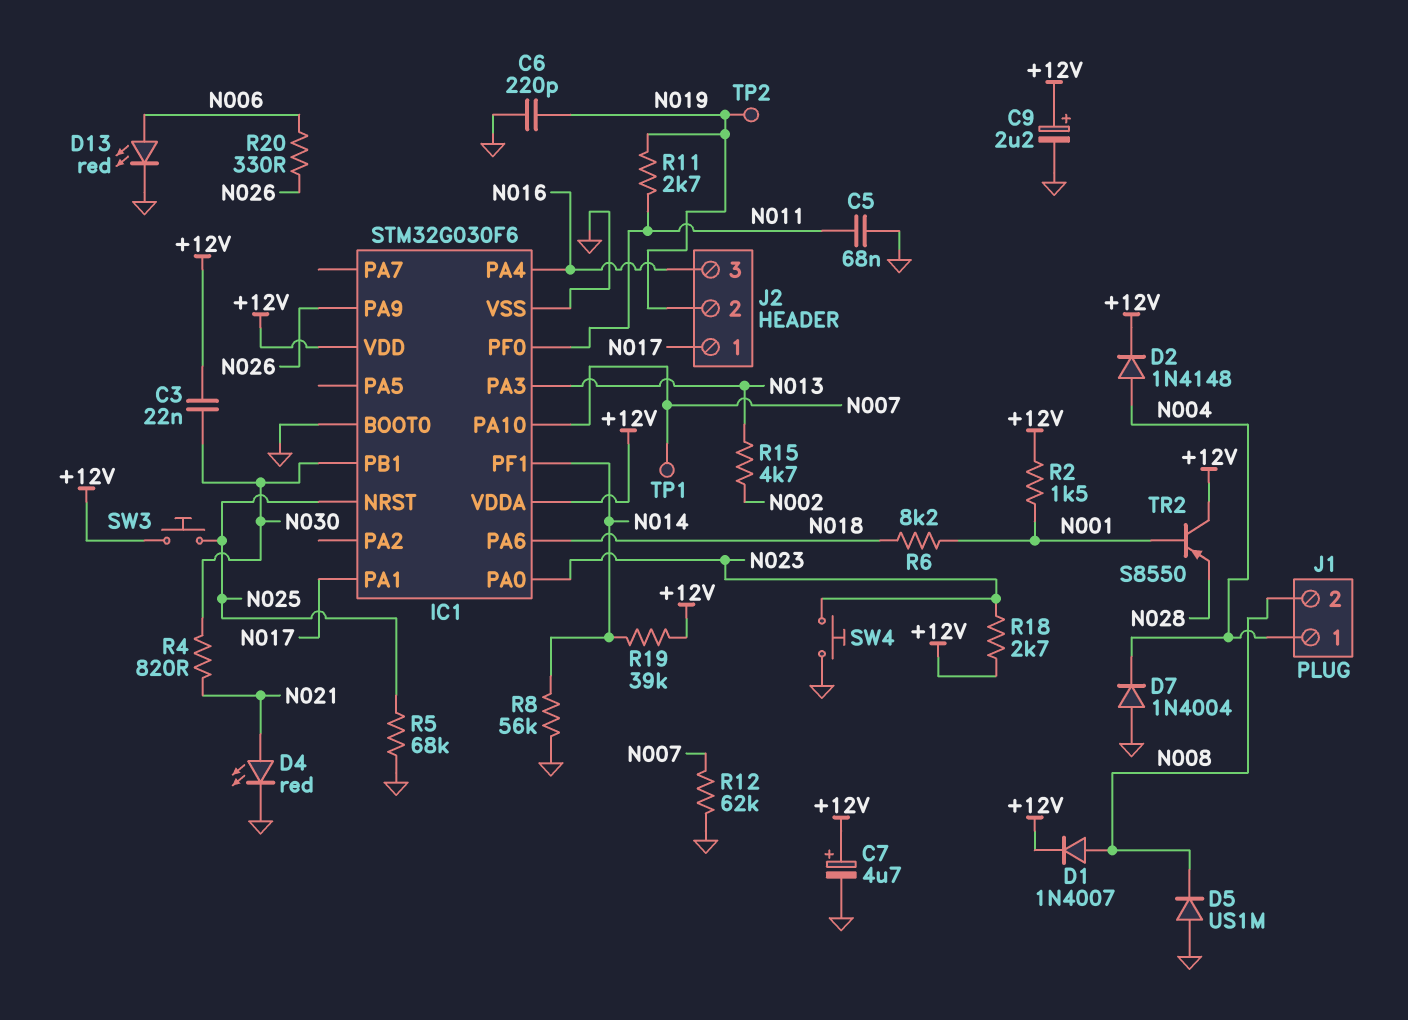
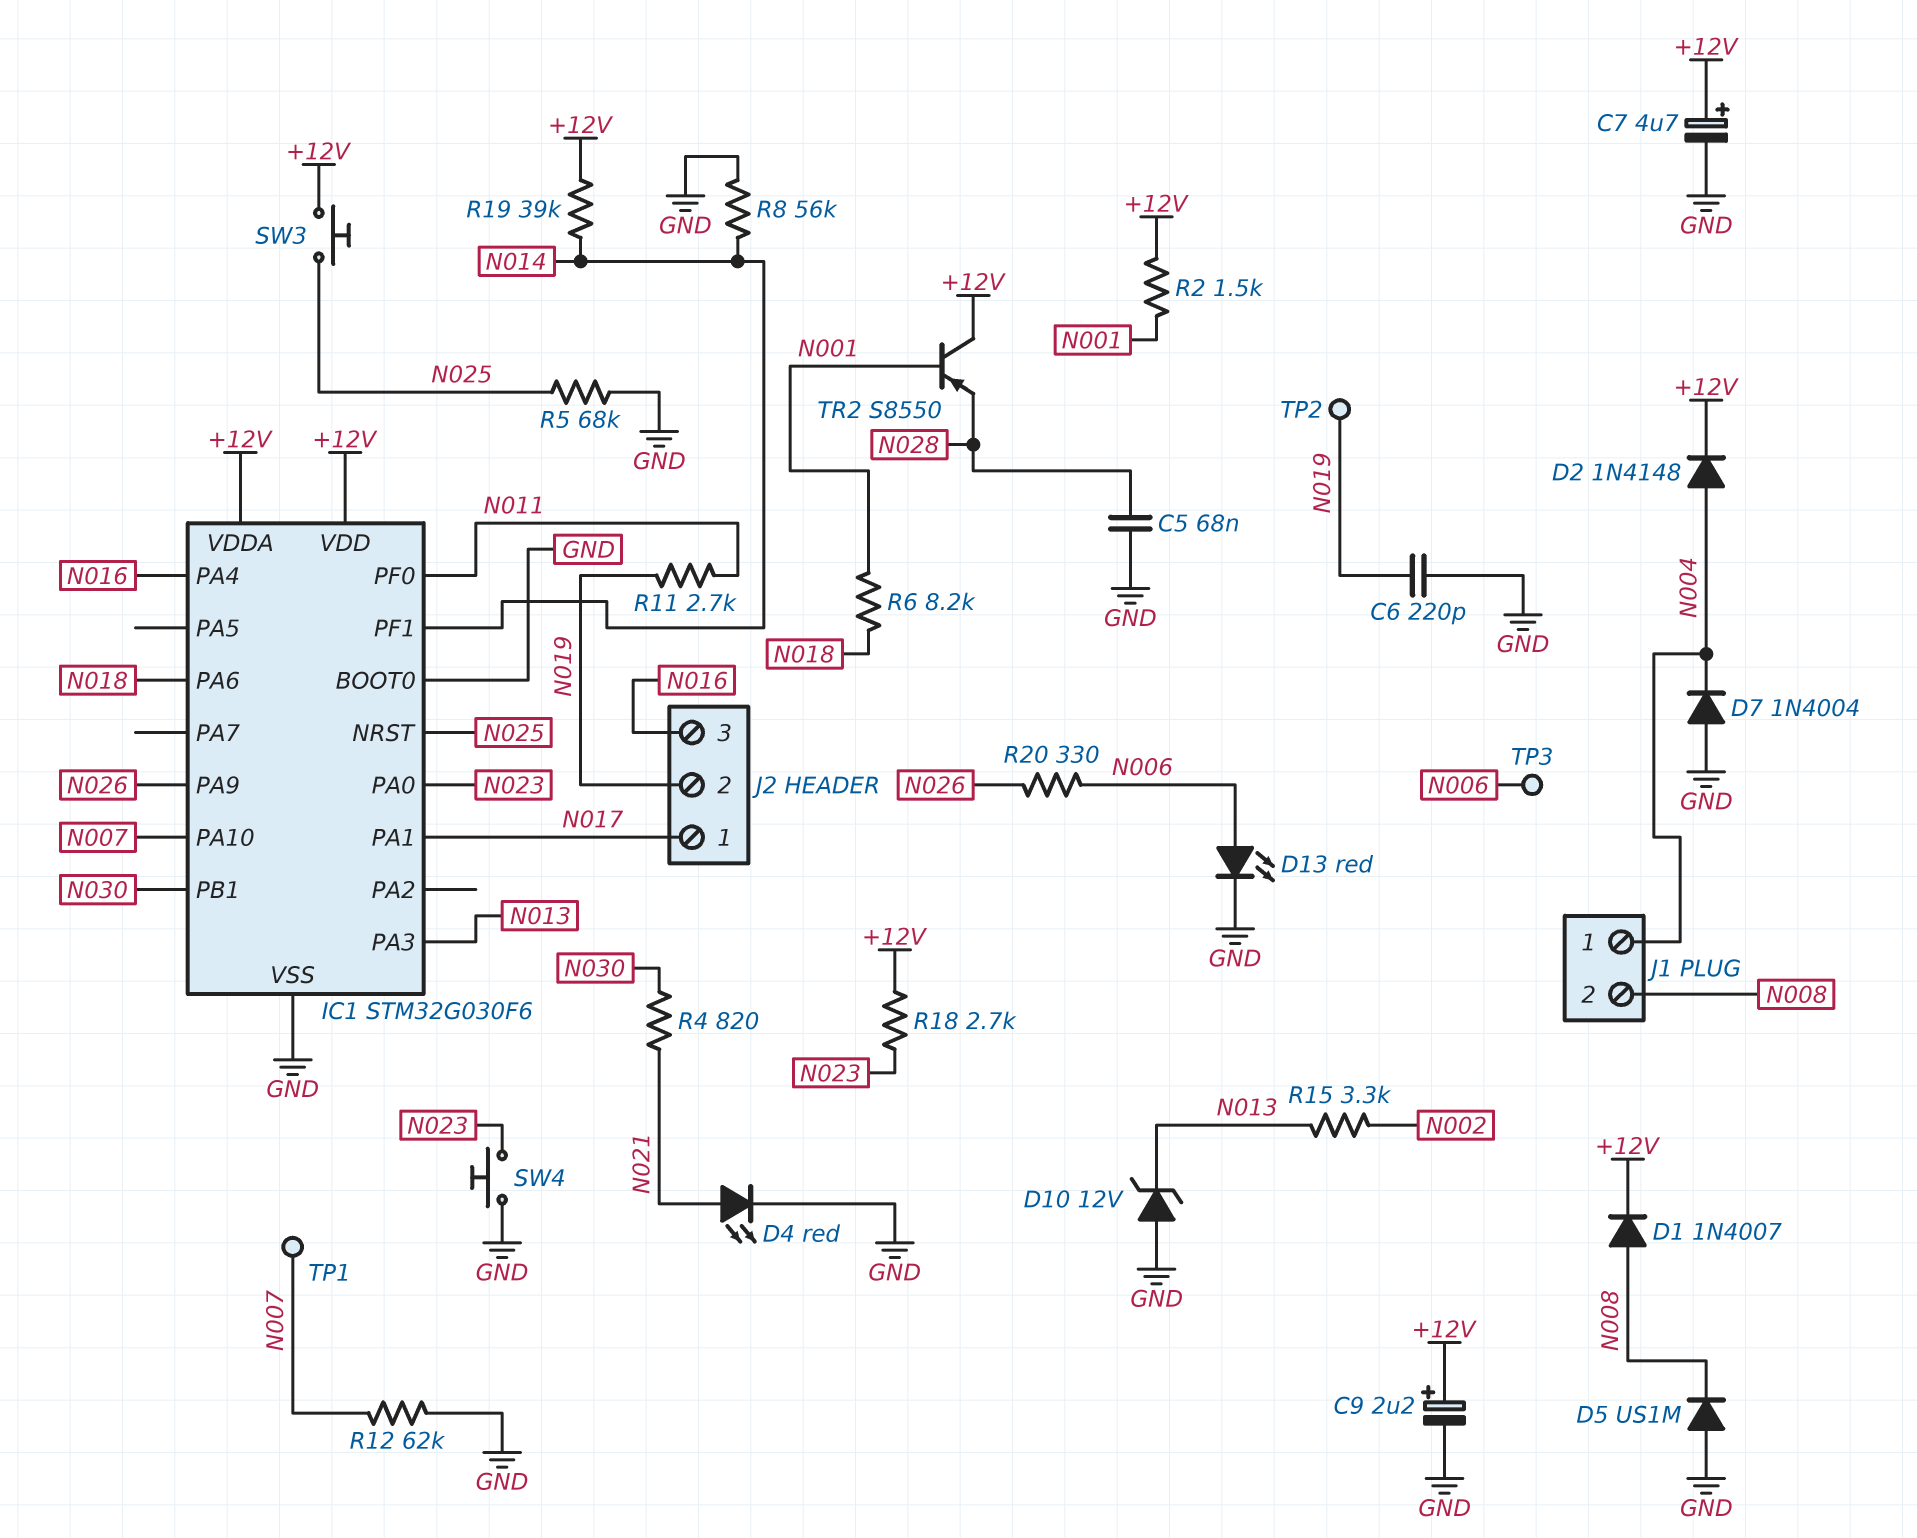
C3: 22nF (+12V, N030) -> none
C5: 68nF (GND, N011) -> 68nF (GND, N028)
D10: none -> zener 12V (A GND, K N013)
R15: 4.7k (N002, N013) -> 3.3k (N002, N013)
TP3: none -> test point (N006)

